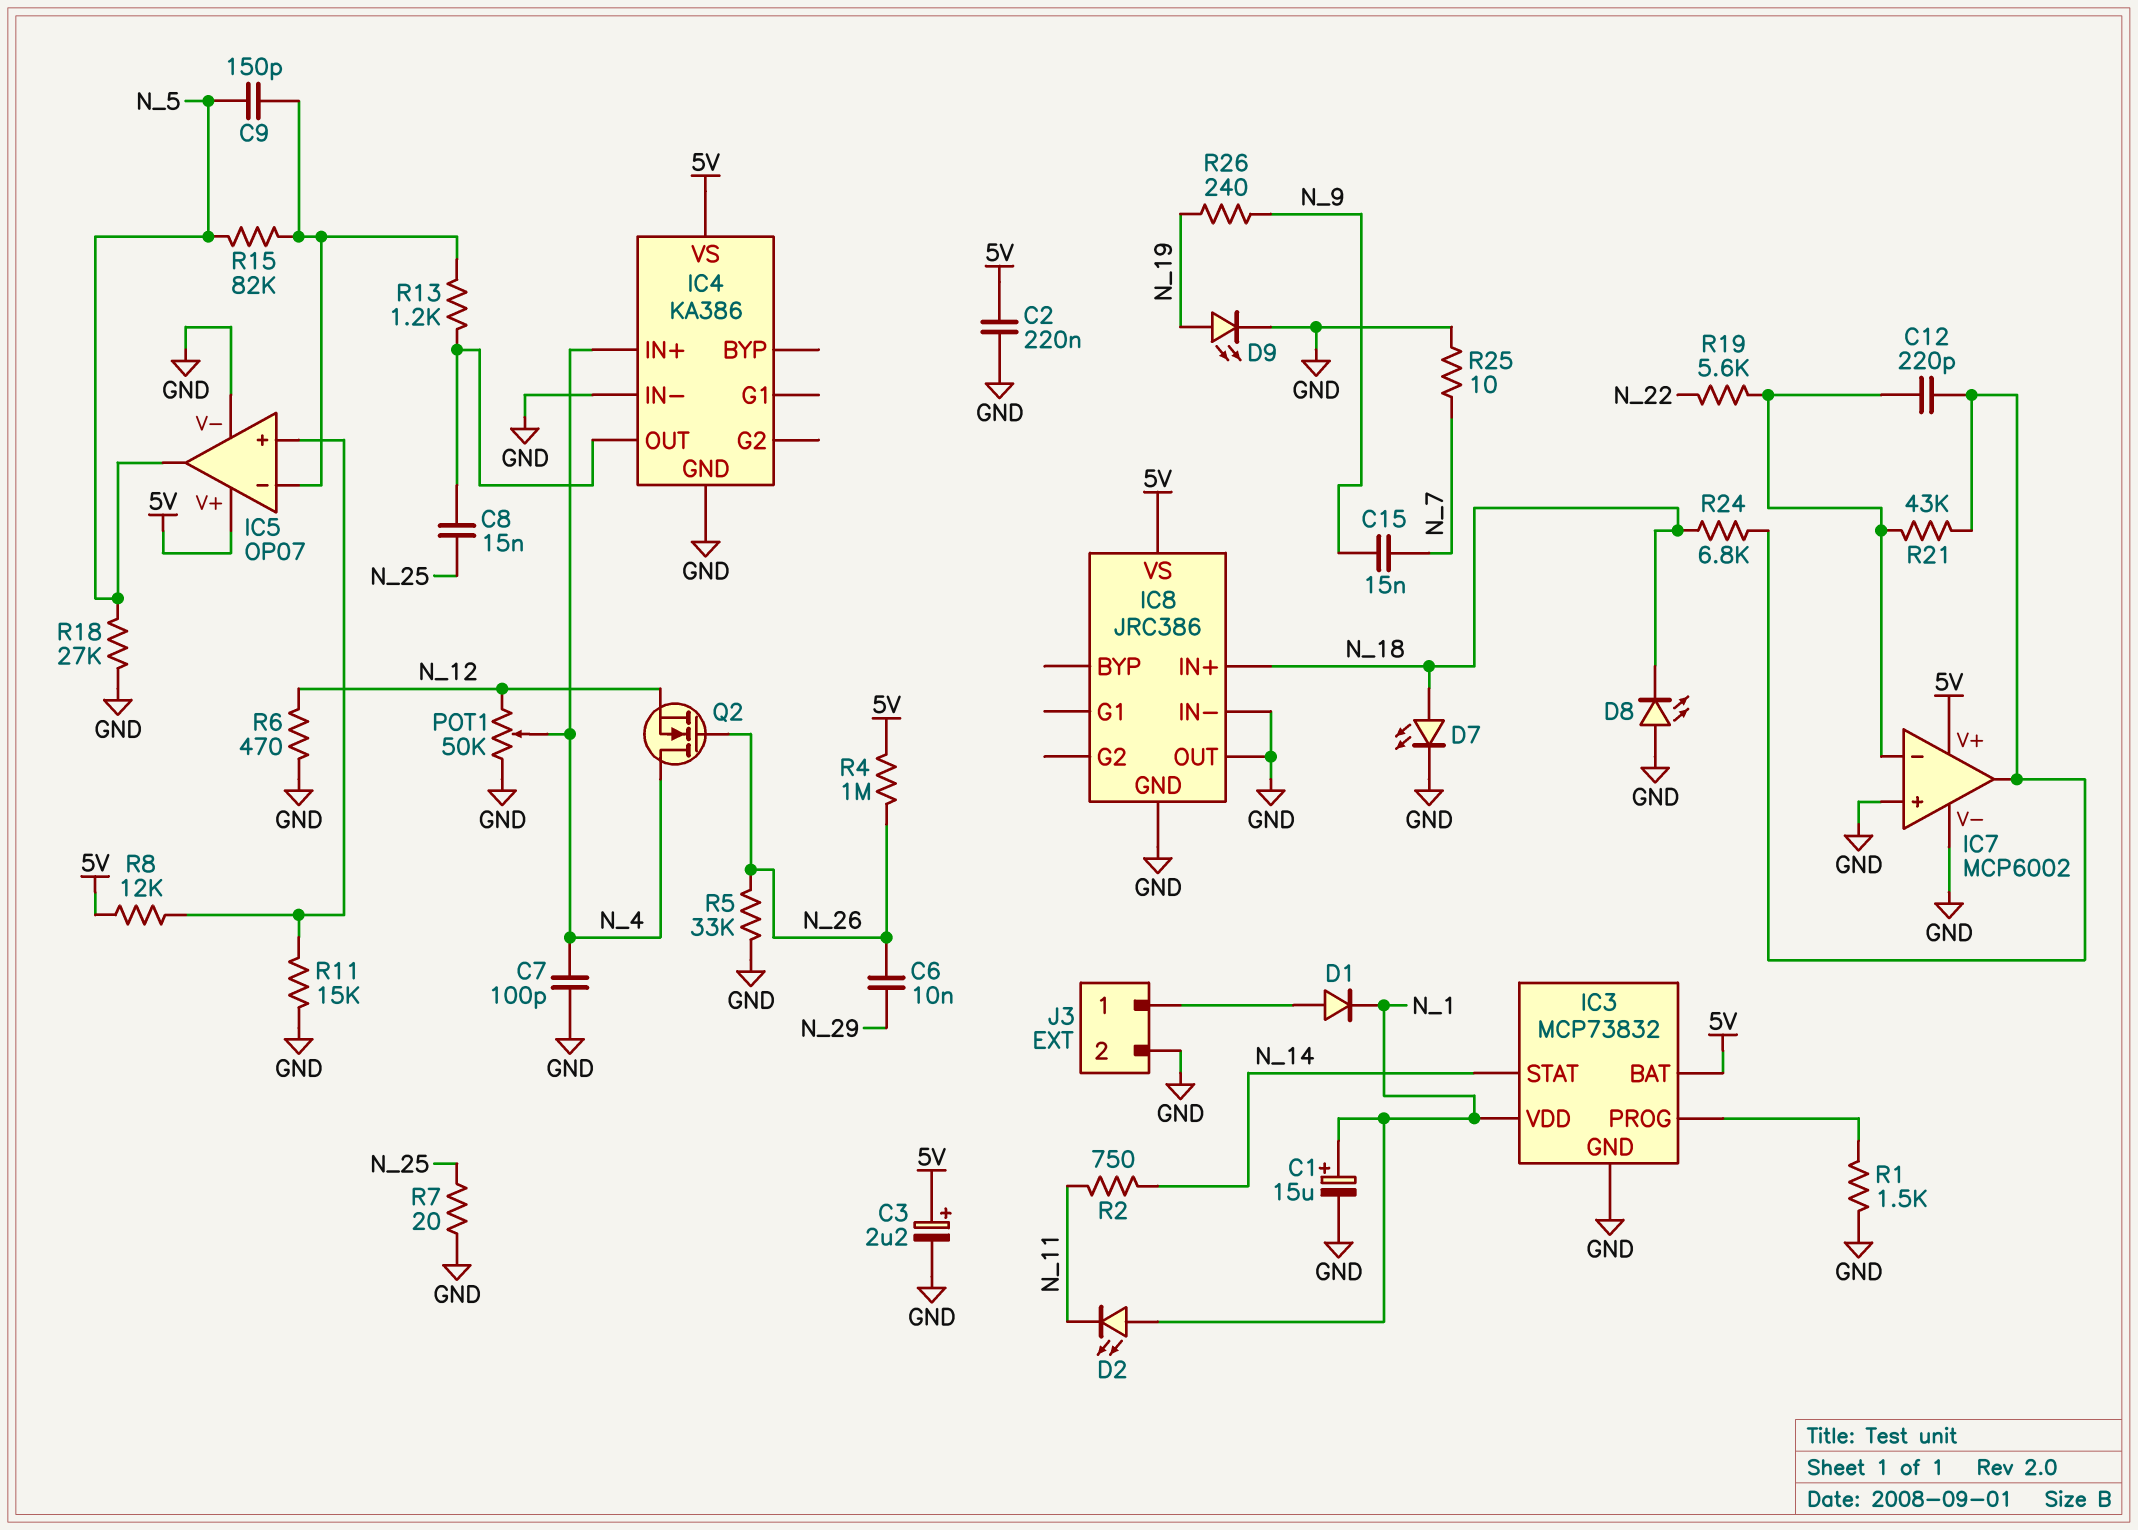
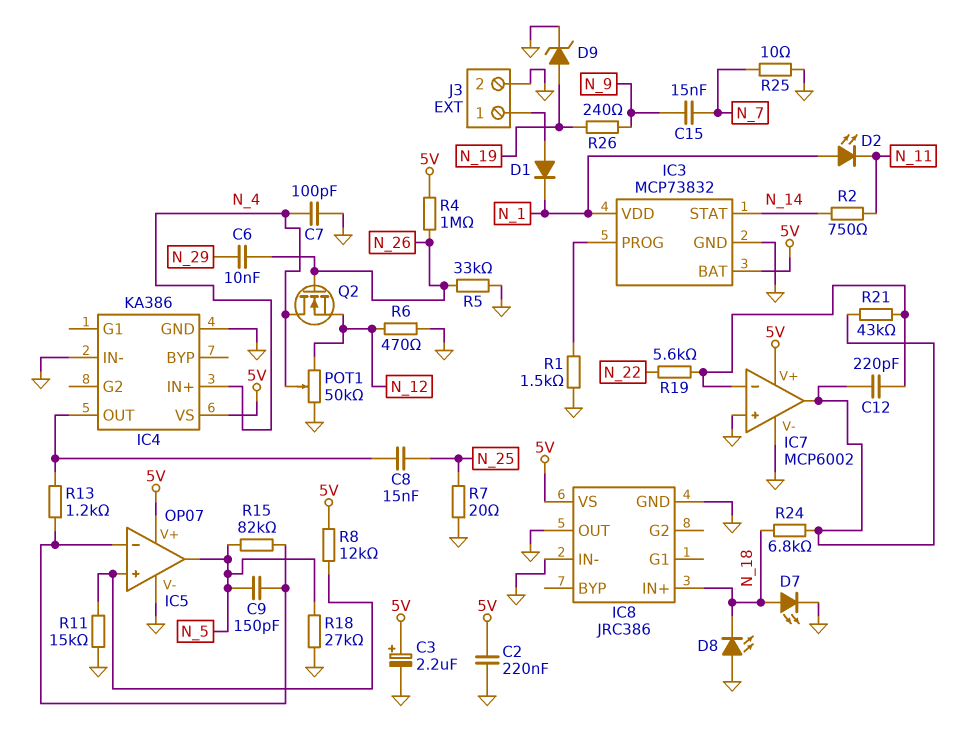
C1: 15uF (plus N_1, minus GND) -> none
D9: LED (A N_19, K GND) -> zener (A N_19, K GND)

